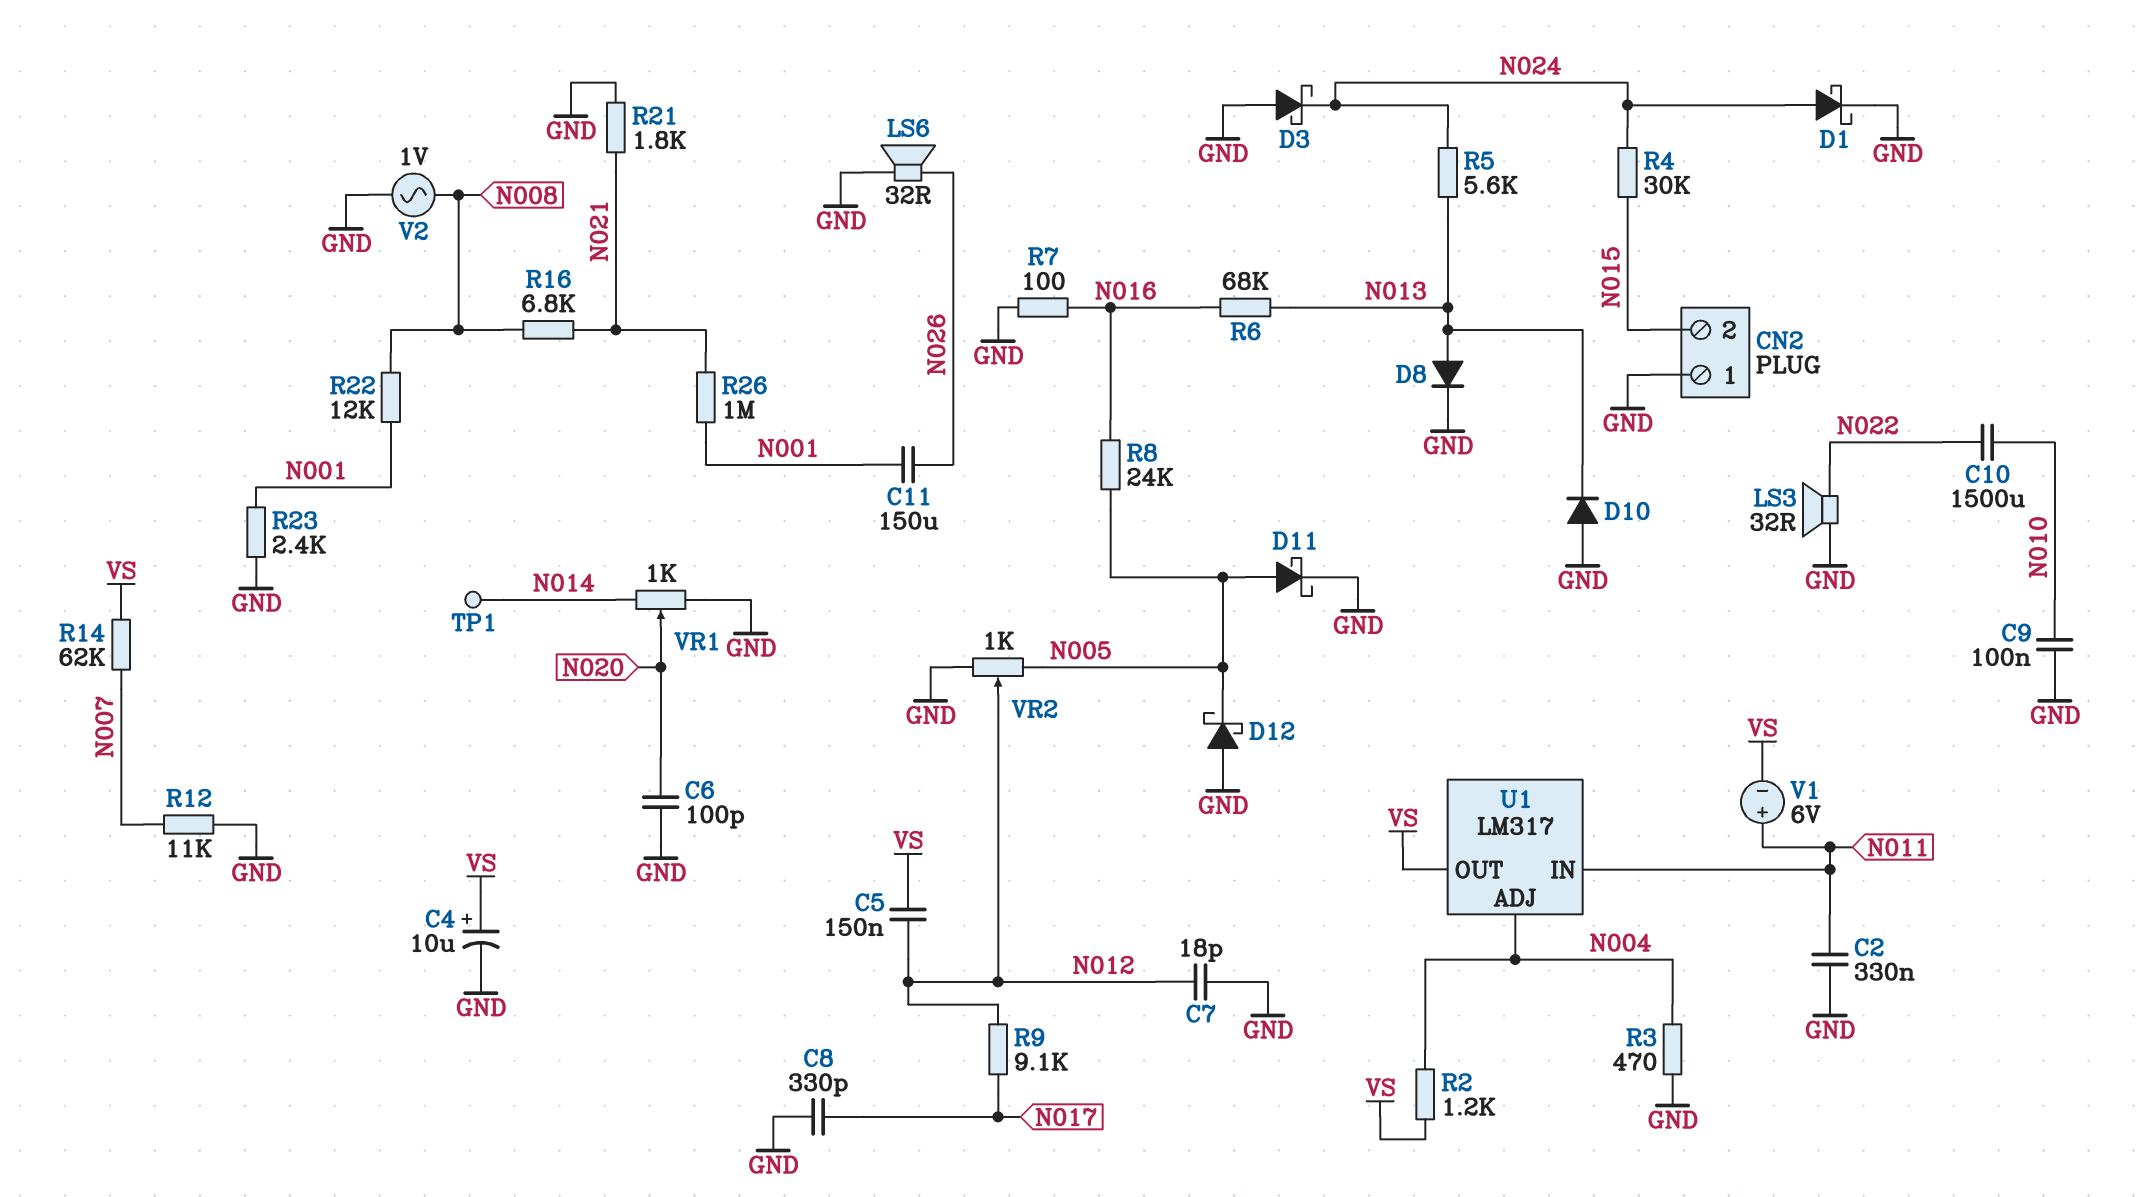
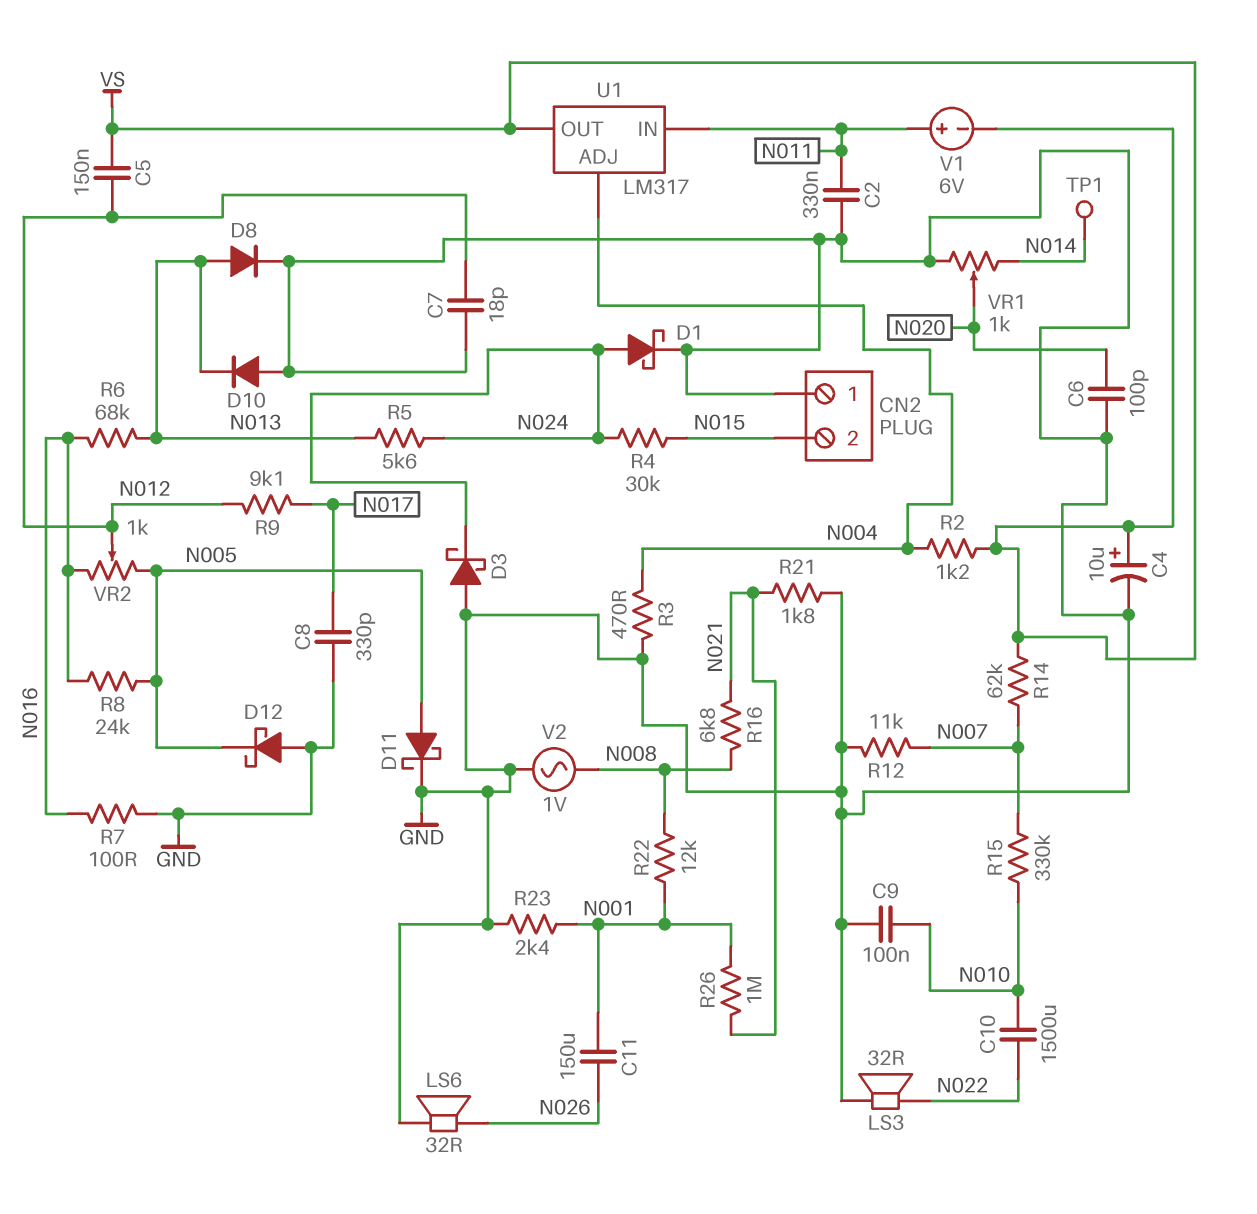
R15: none -> 330k (N007, N010)
VR2: 1k (GND, N005, wiper N012) -> 1k (N005, N016, wiper N012)

